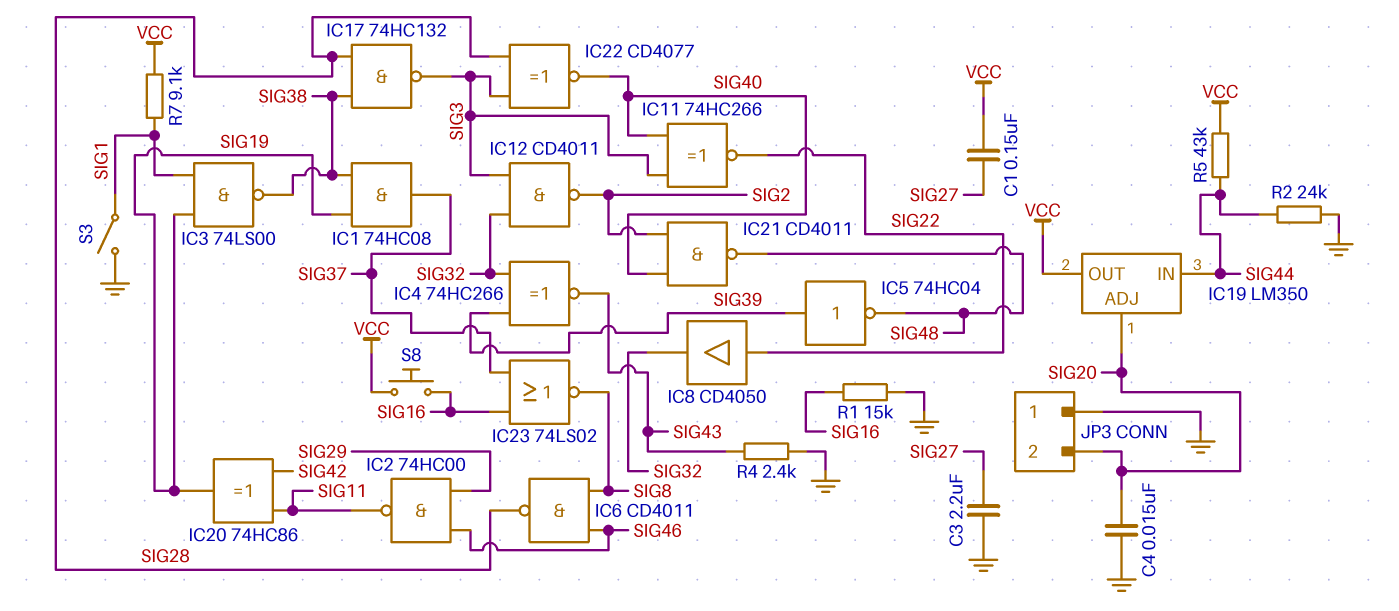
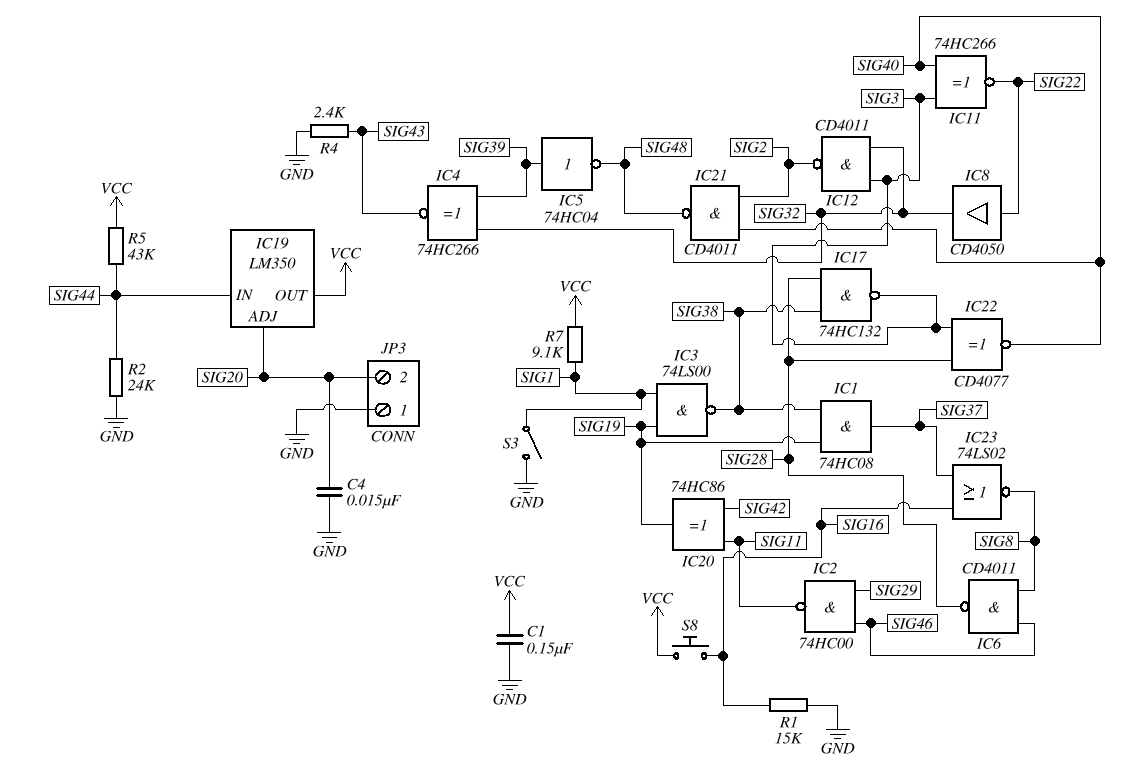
C1: 150nF (SIG27, VCC) -> 150nF (GND, VCC)
C3: 2.2uF (GND, SIG27) -> none

